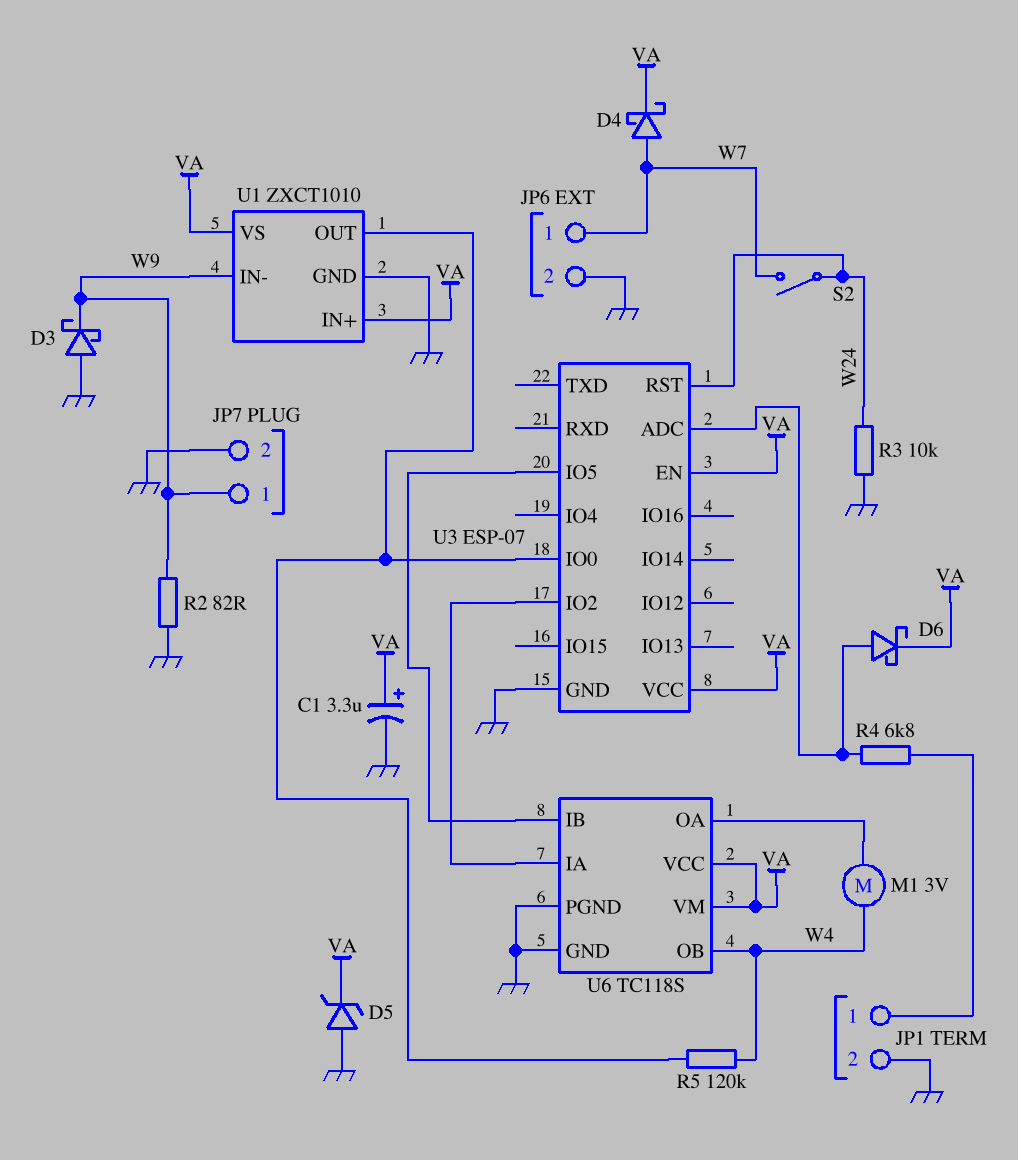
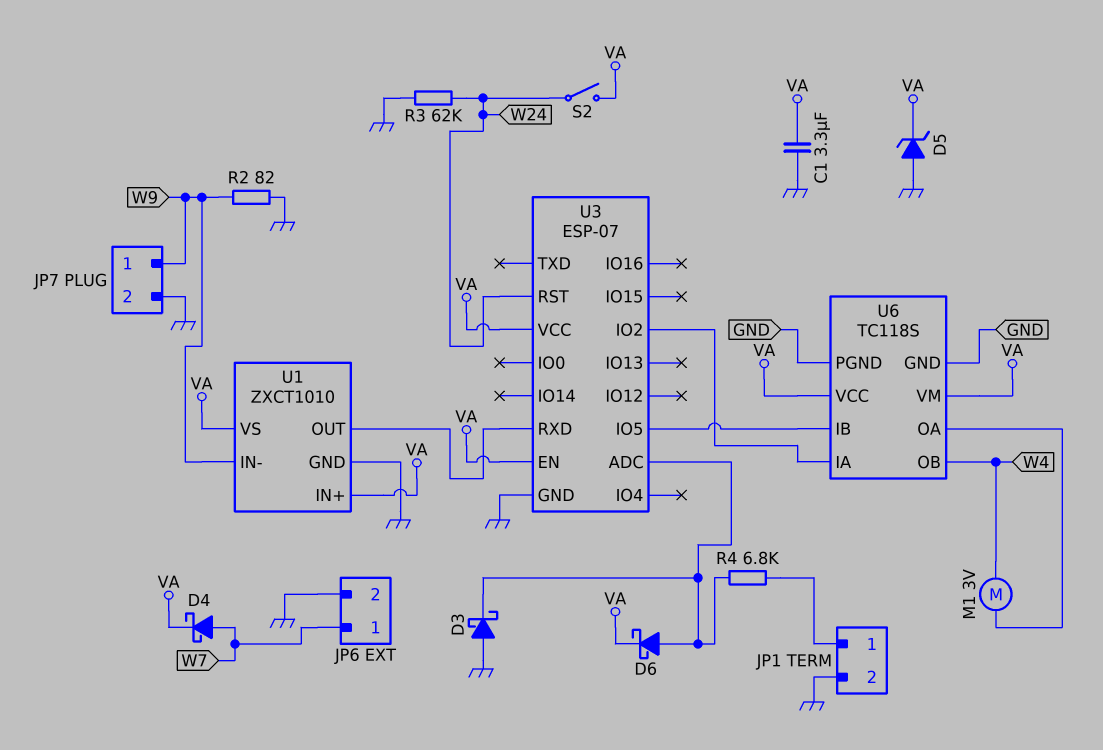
C1: 3.3uF (plus VA, minus GND) -> 3.3uF (GND, VA)
D3: schottky (A GND, K W9) -> schottky (A GND, K U3/ADC)
R3: 10k (GND, W24) -> 62k (GND, W24)
R5: 120k (U1/OUT, W4) -> none
S2: switch (W7, W24) -> switch (VA, W24)
U3 pin IO0: U1/OUT -> none
U3 pin RXD: none -> U1/OUT

